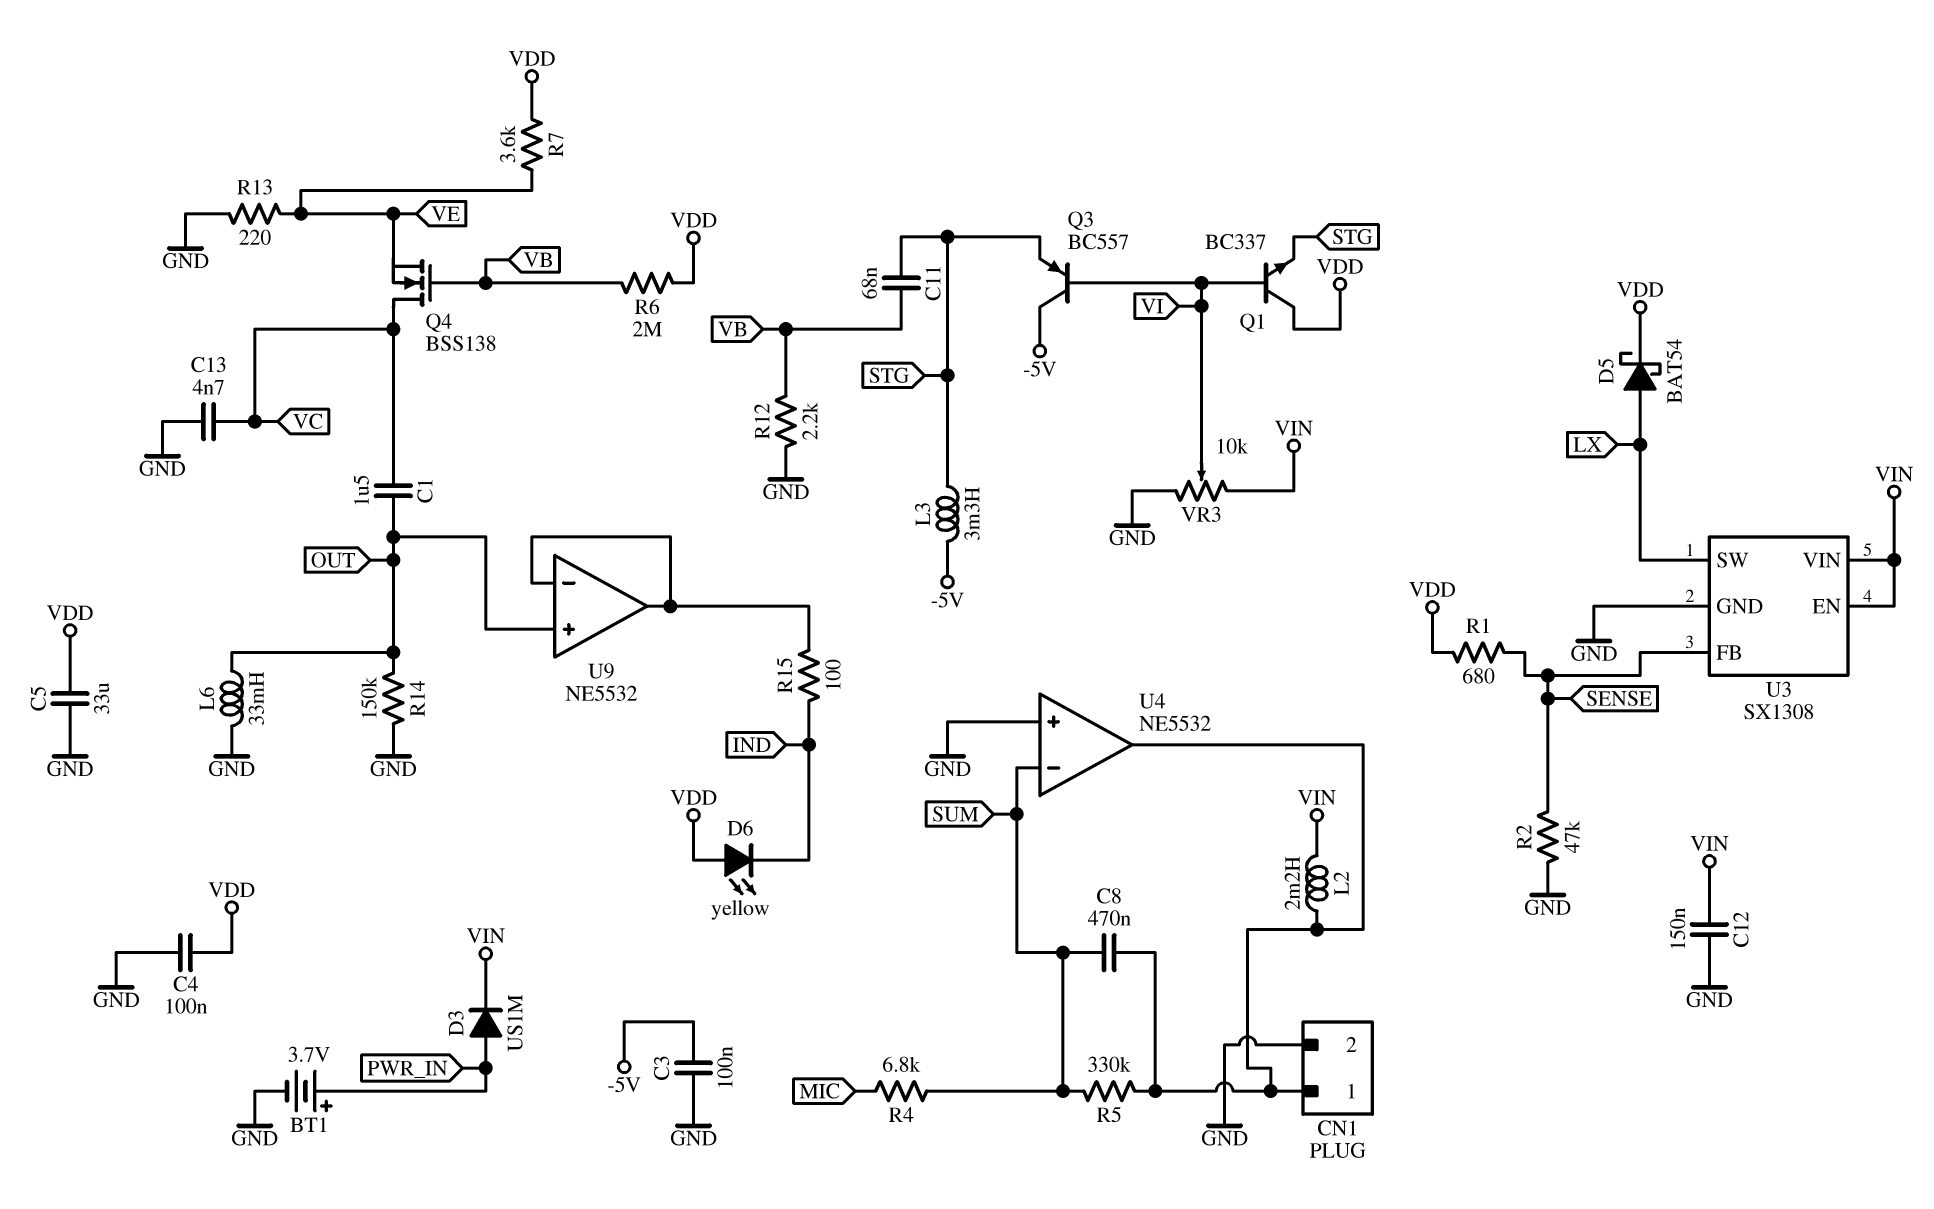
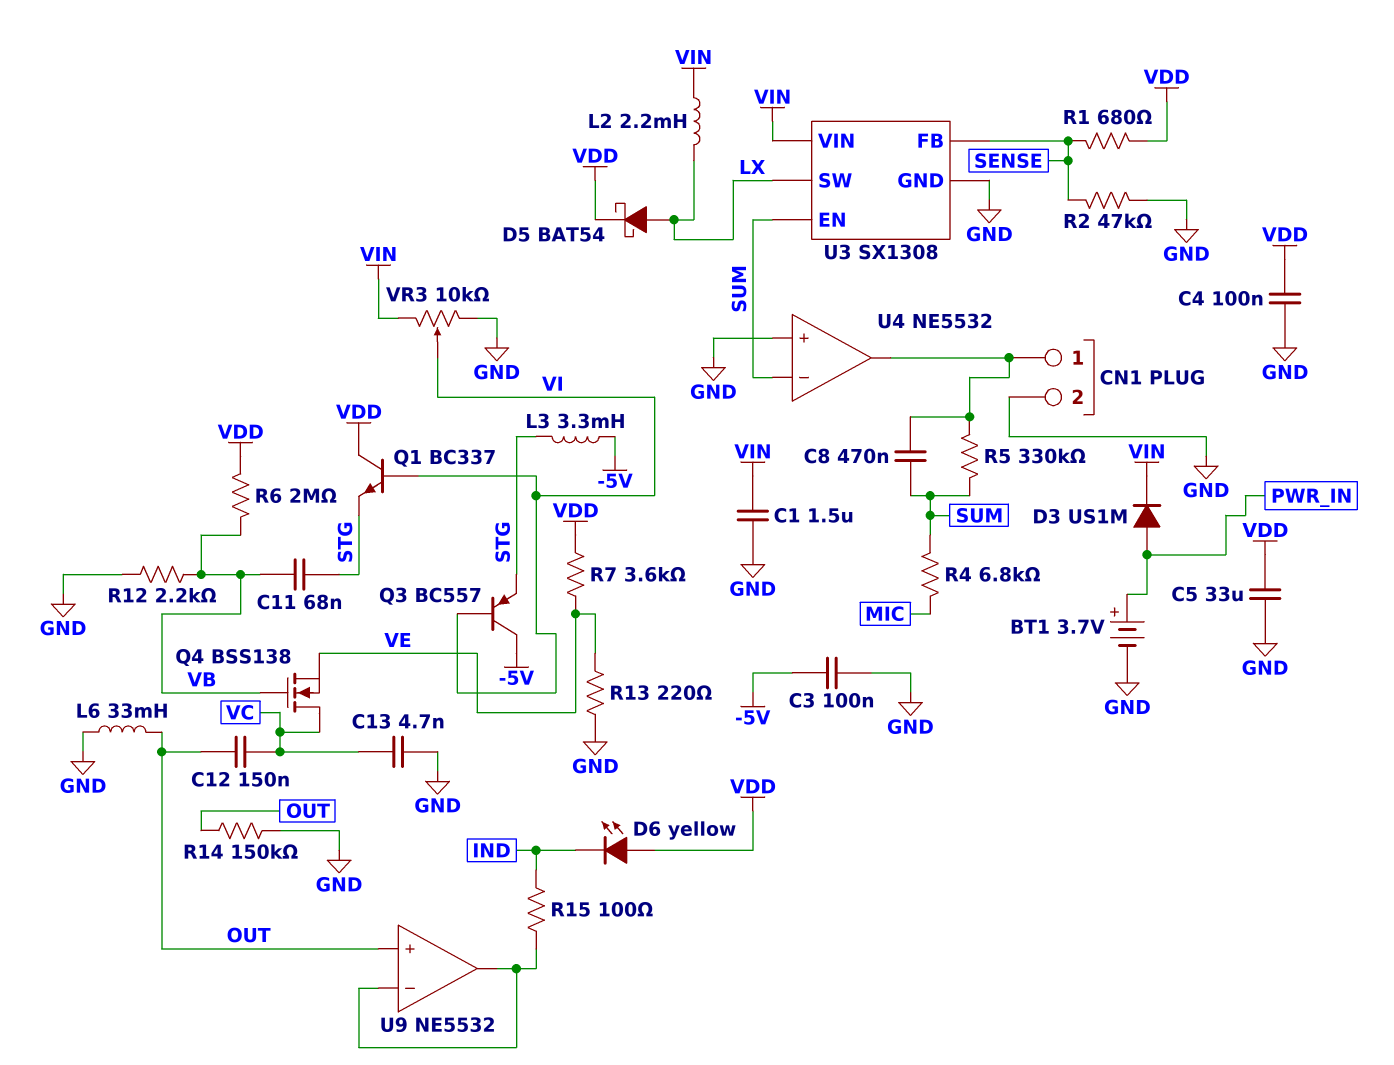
C1: 1.5uF (OUT, VC) -> 1.5uF (GND, VIN)
C12: 150nF (GND, VIN) -> 150nF (OUT, VC)
L2: 2.2mH (CN1/1, VIN) -> 2.2mH (LX, VIN)
U3 pin EN: VIN -> SUM

